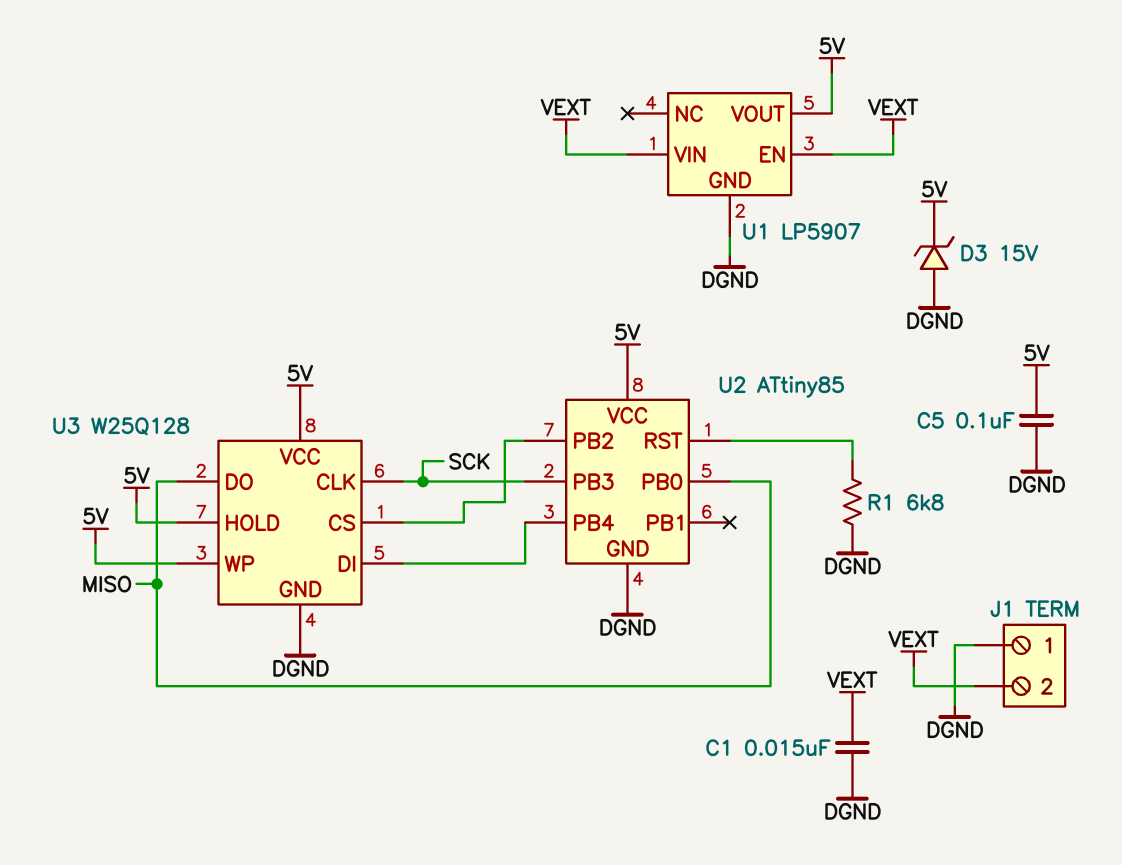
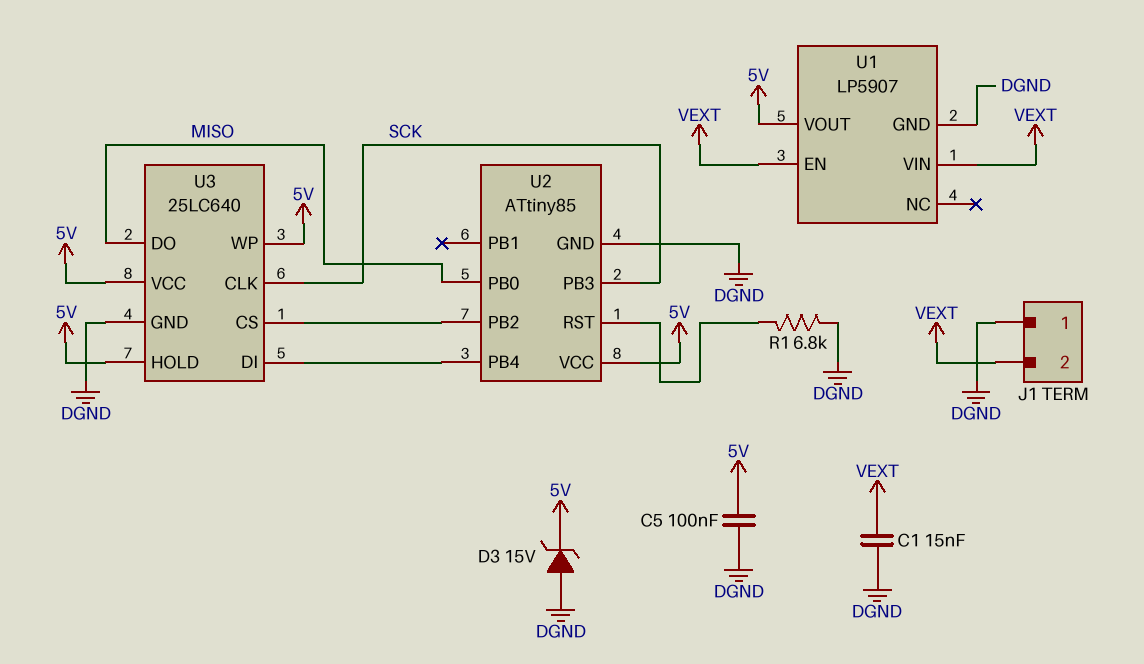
U3: W25Q128 -> 25LC640

